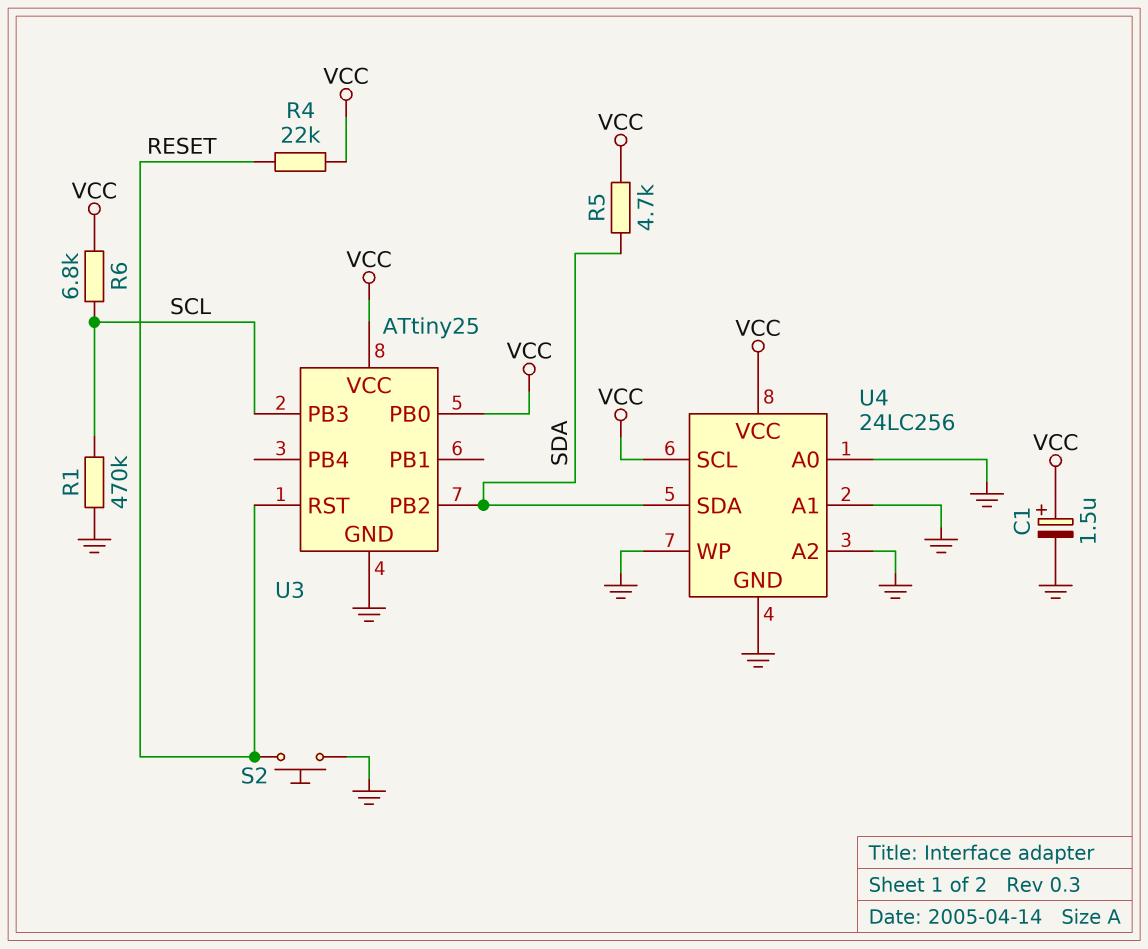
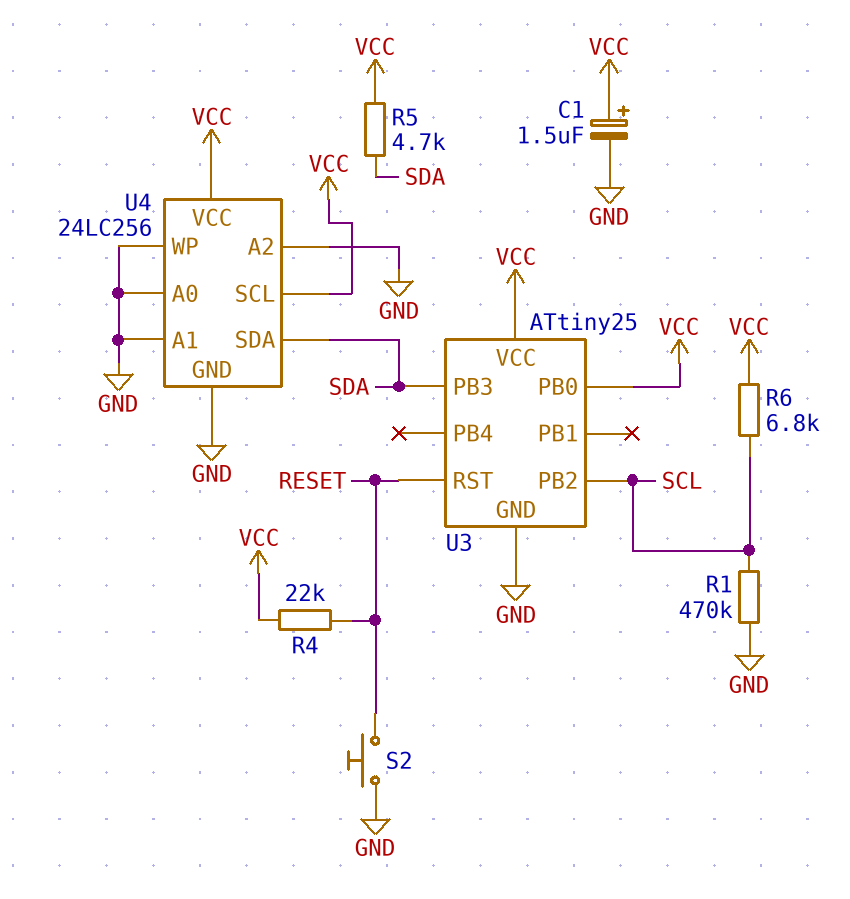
U3 pin PB2: SDA -> SCL
U3 pin PB3: SCL -> SDA

